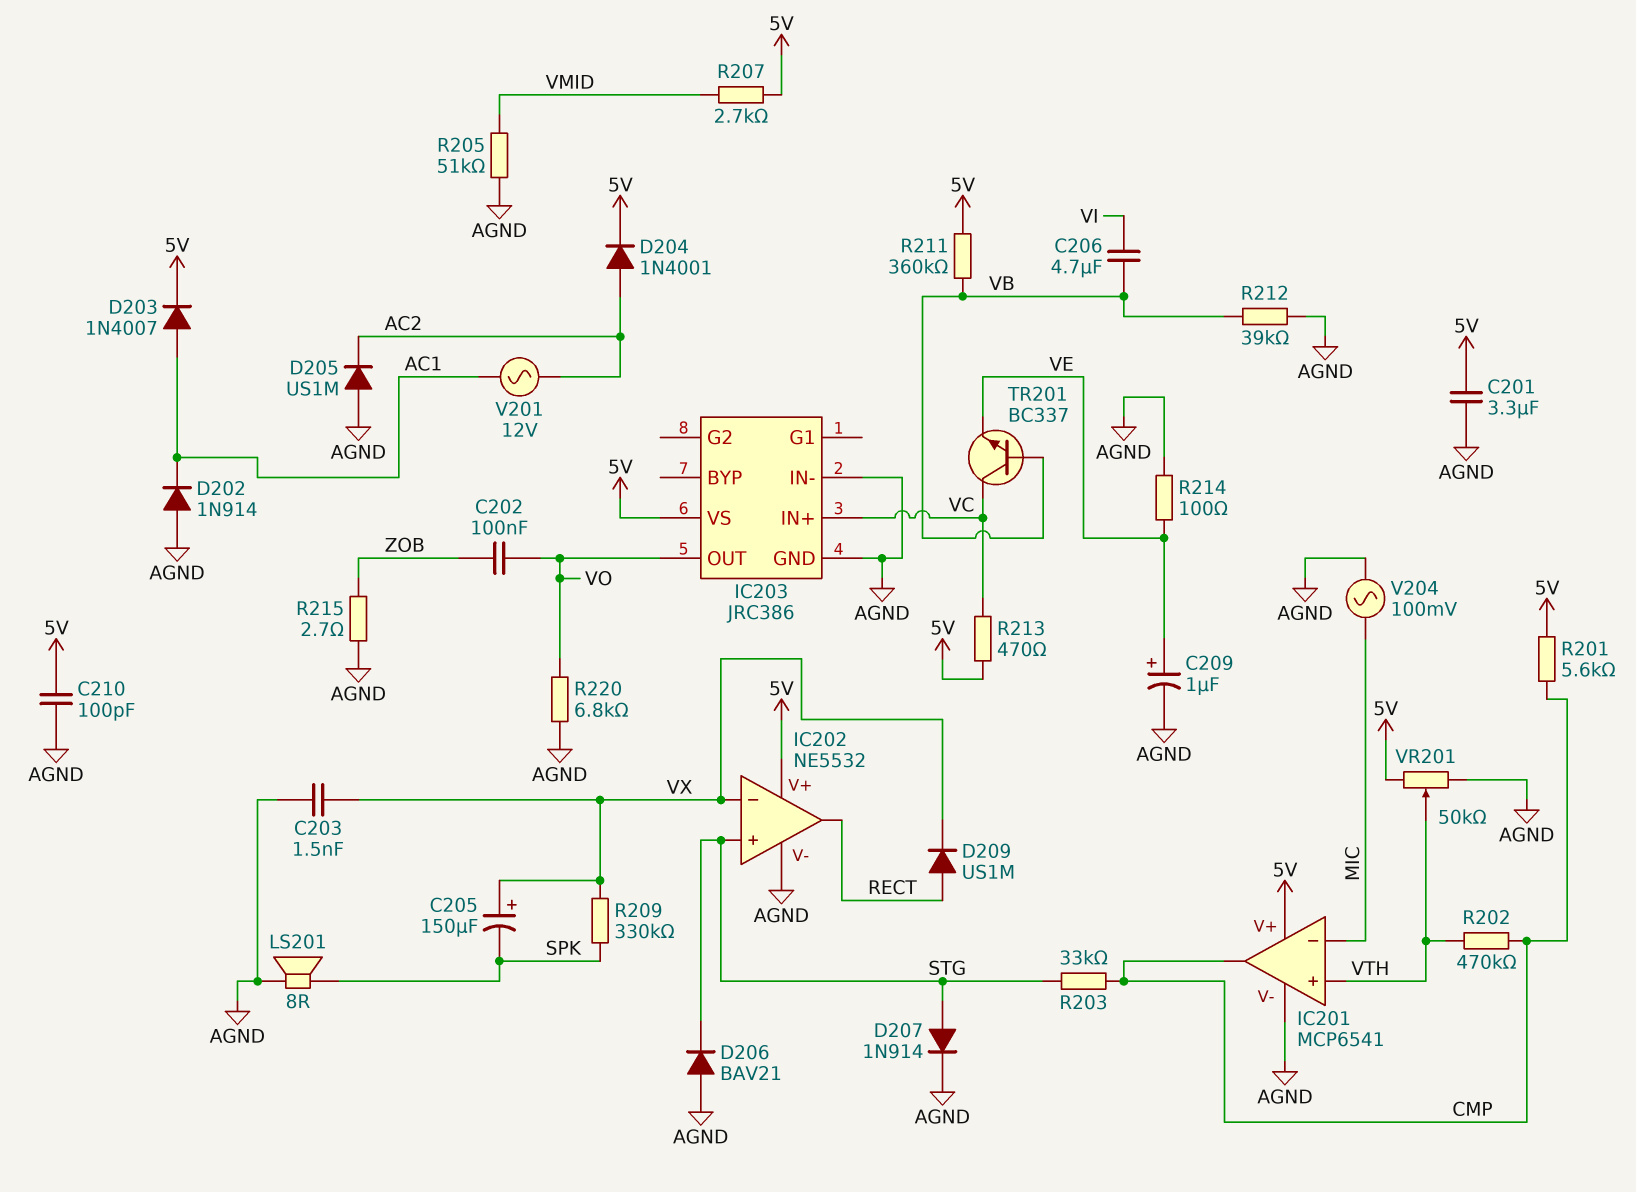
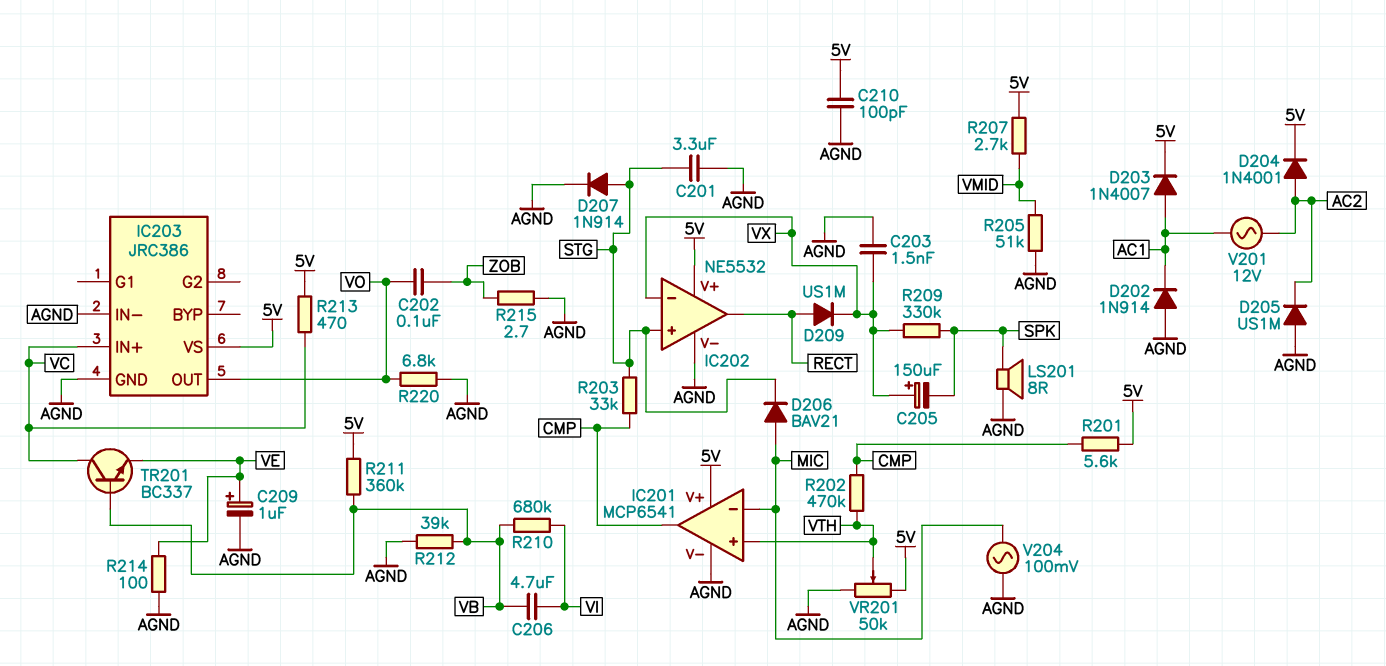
C201: 3.3uF (5V, AGND) -> 3.3uF (AGND, STG)
D206: diode BAV21 (A AGND, K STG) -> diode BAV21 (A MIC, K STG)
R210: none -> 680k (VB, VI)

